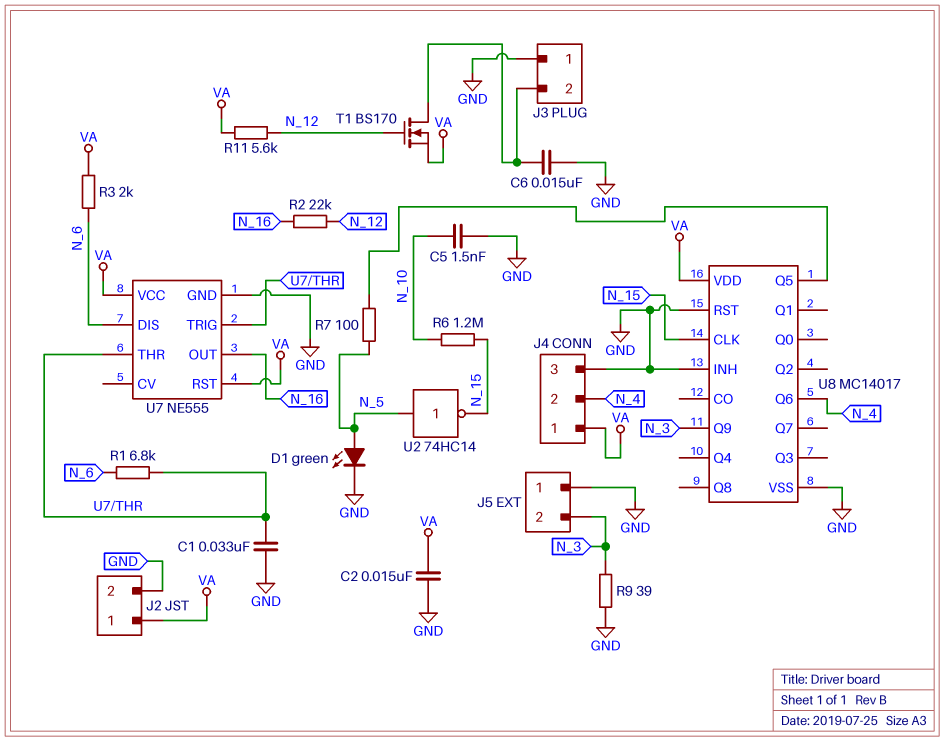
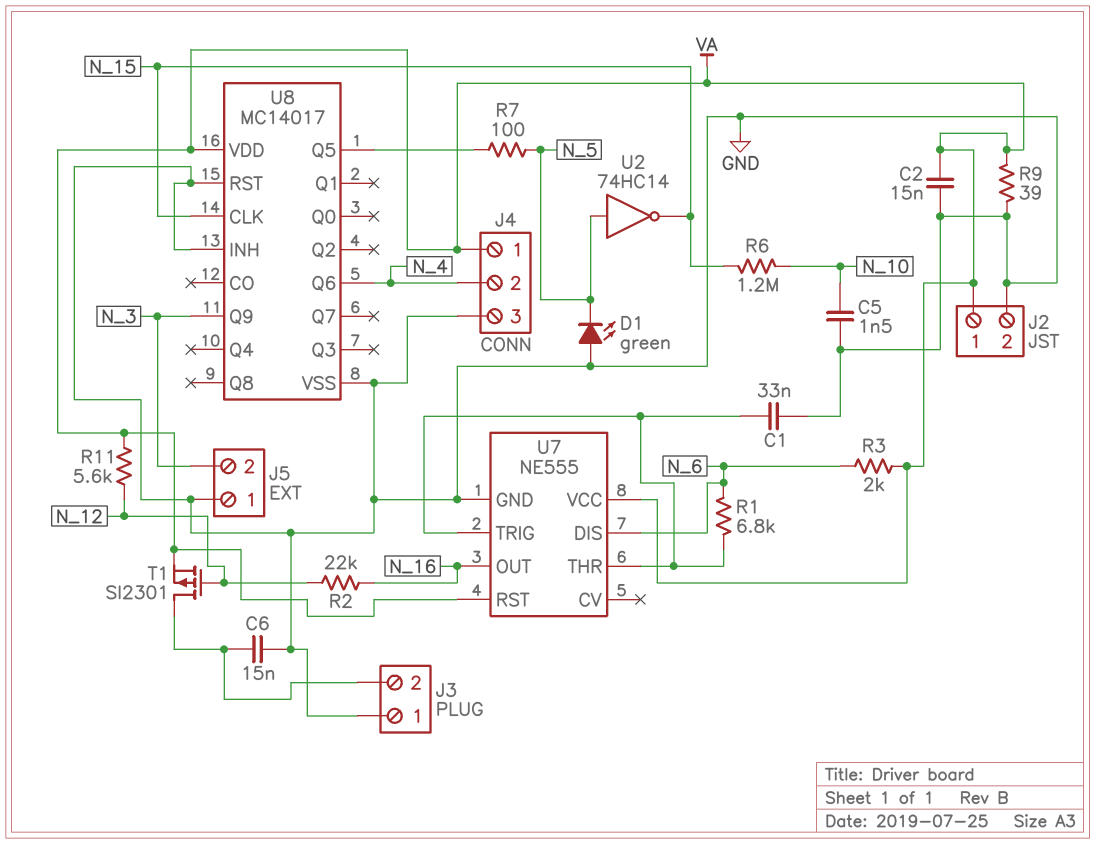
D1: LED green (A N_5, K GND) -> LED green (A GND, K N_5)
R9: 39 (GND, N_3) -> 39 (GND, VA)
T1: NMOS BS170 (G N_12, D J3/2, S VA) -> PMOS SI2301 (G N_12, D J3/2, S VA)

